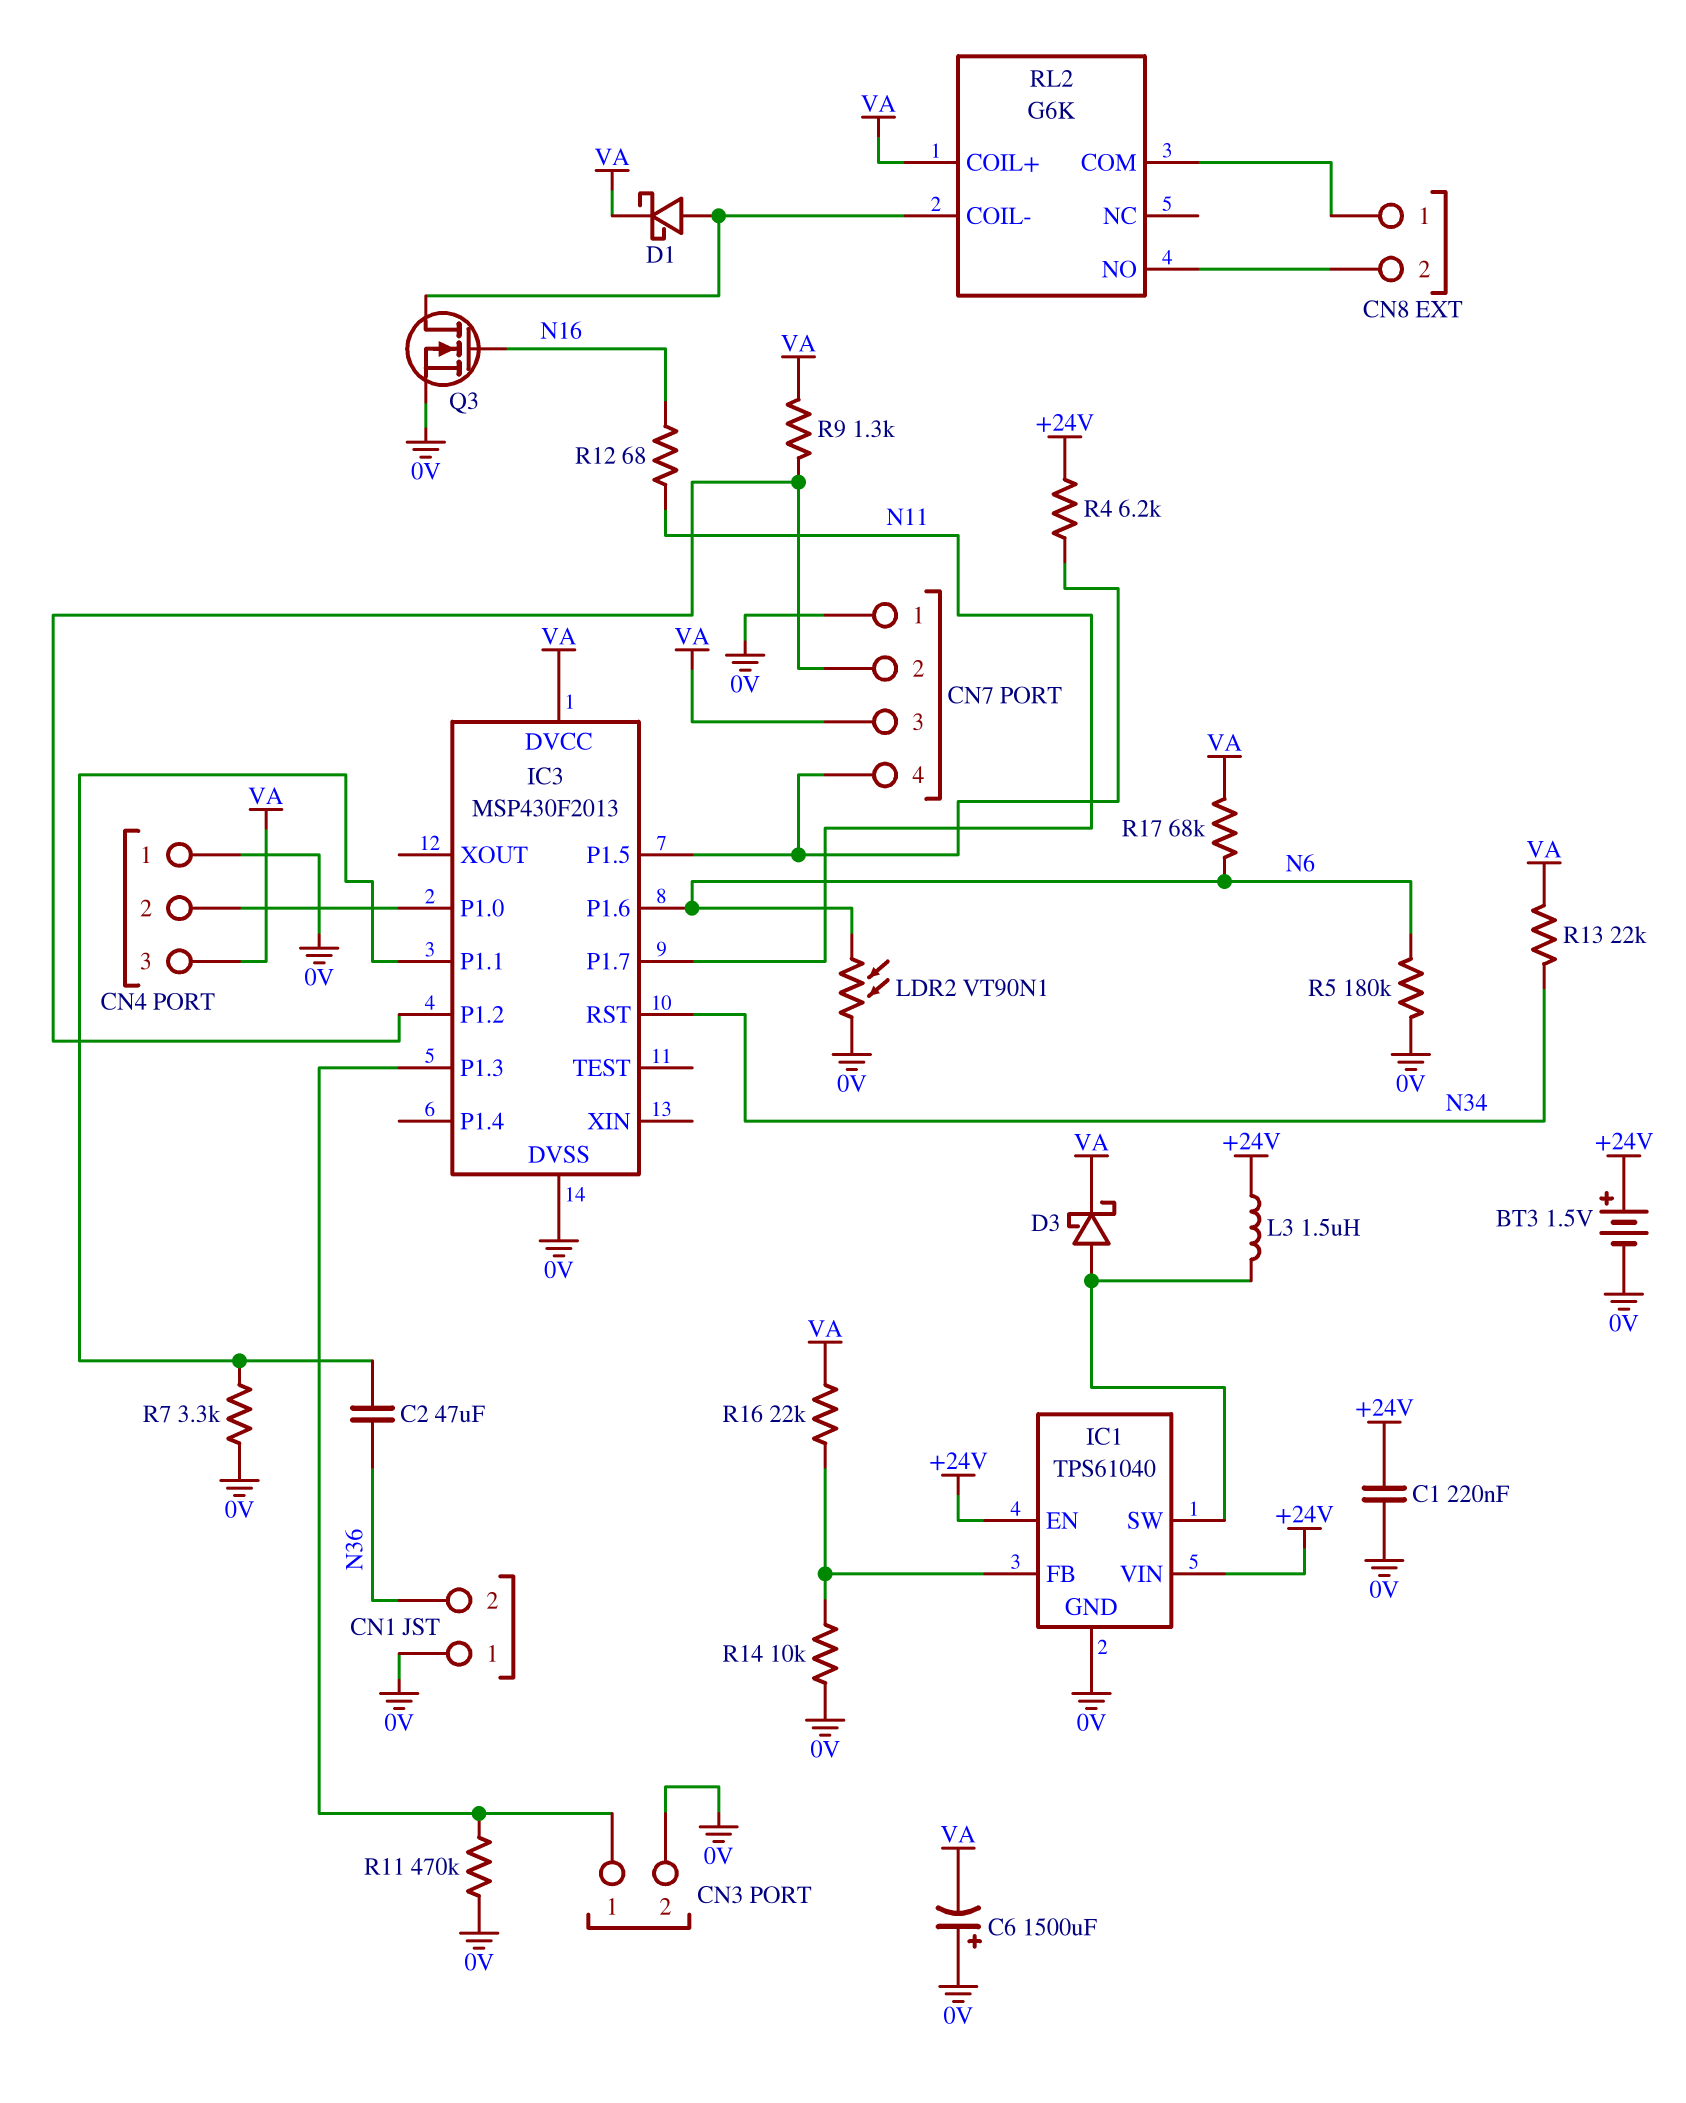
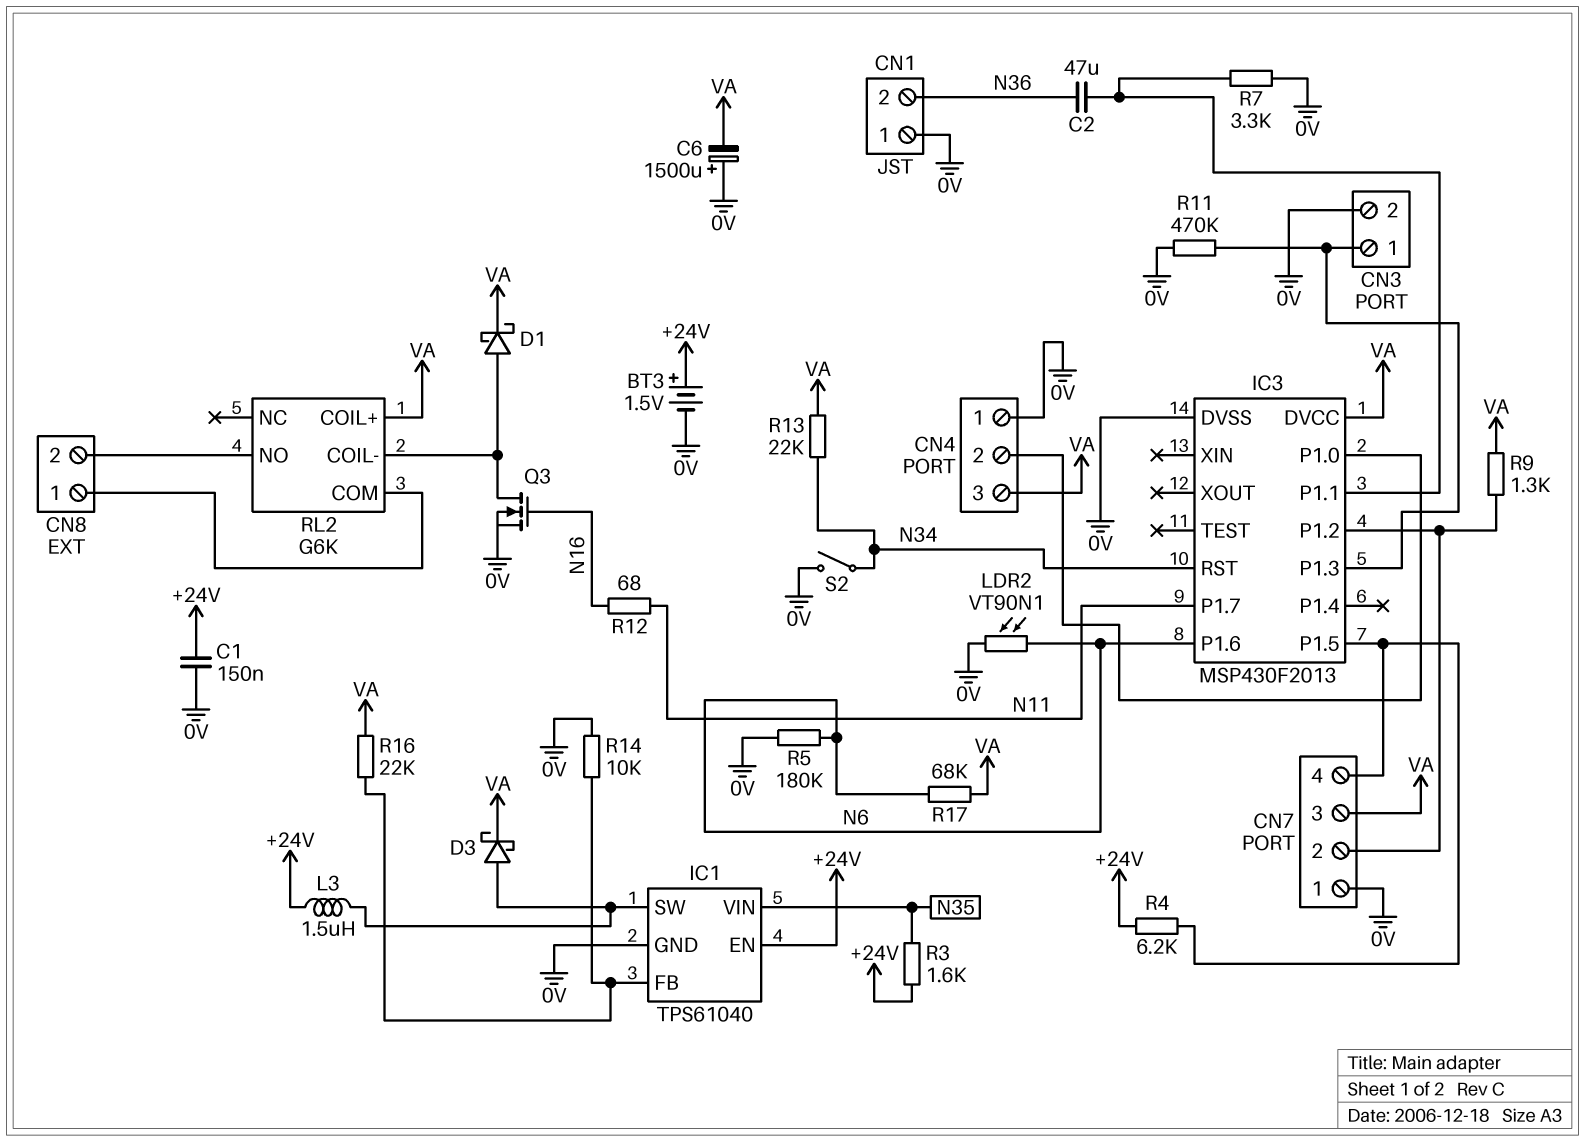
C1: 220nF (+24V, 0V) -> 150nF (+24V, 0V)
IC1 pin VIN: +24V -> N35
R3: none -> 1.6k (+24V, N35)
S2: none -> switch (0V, N34)

